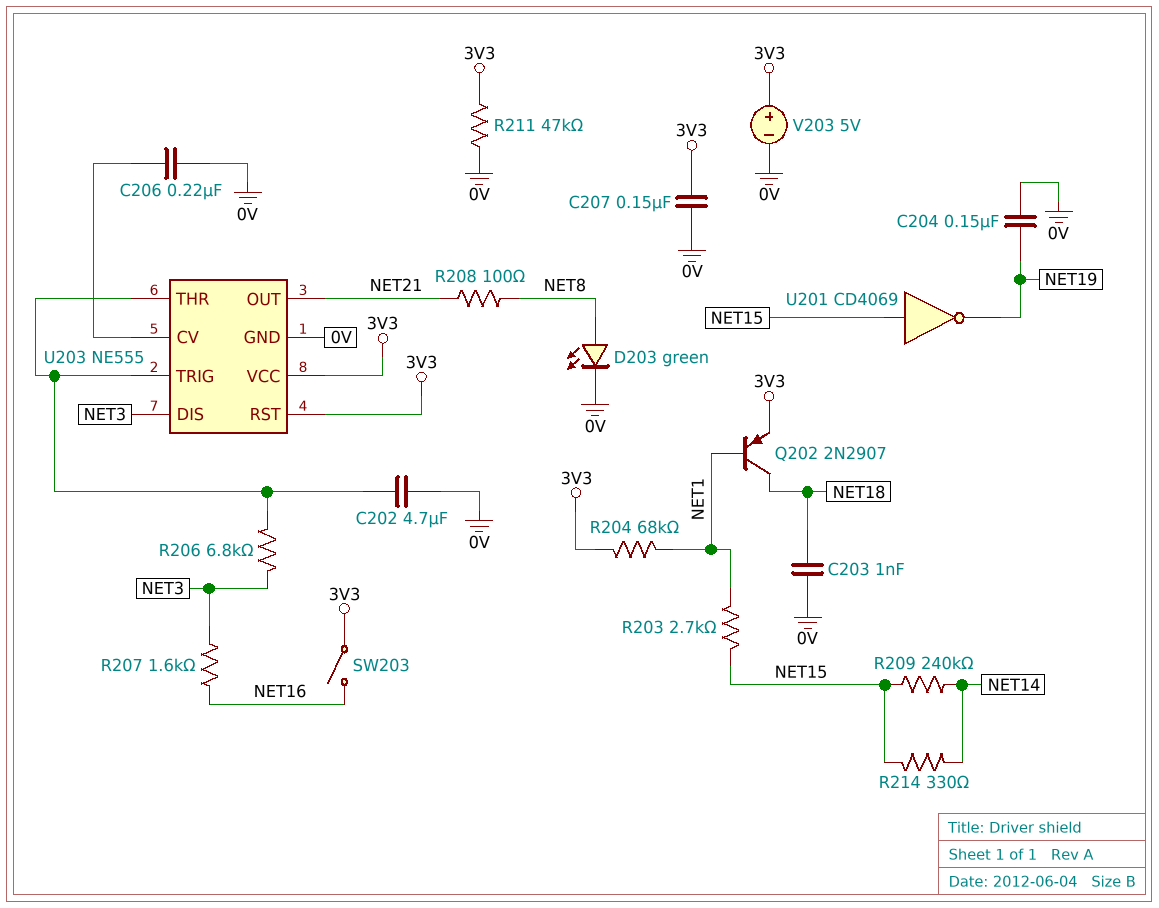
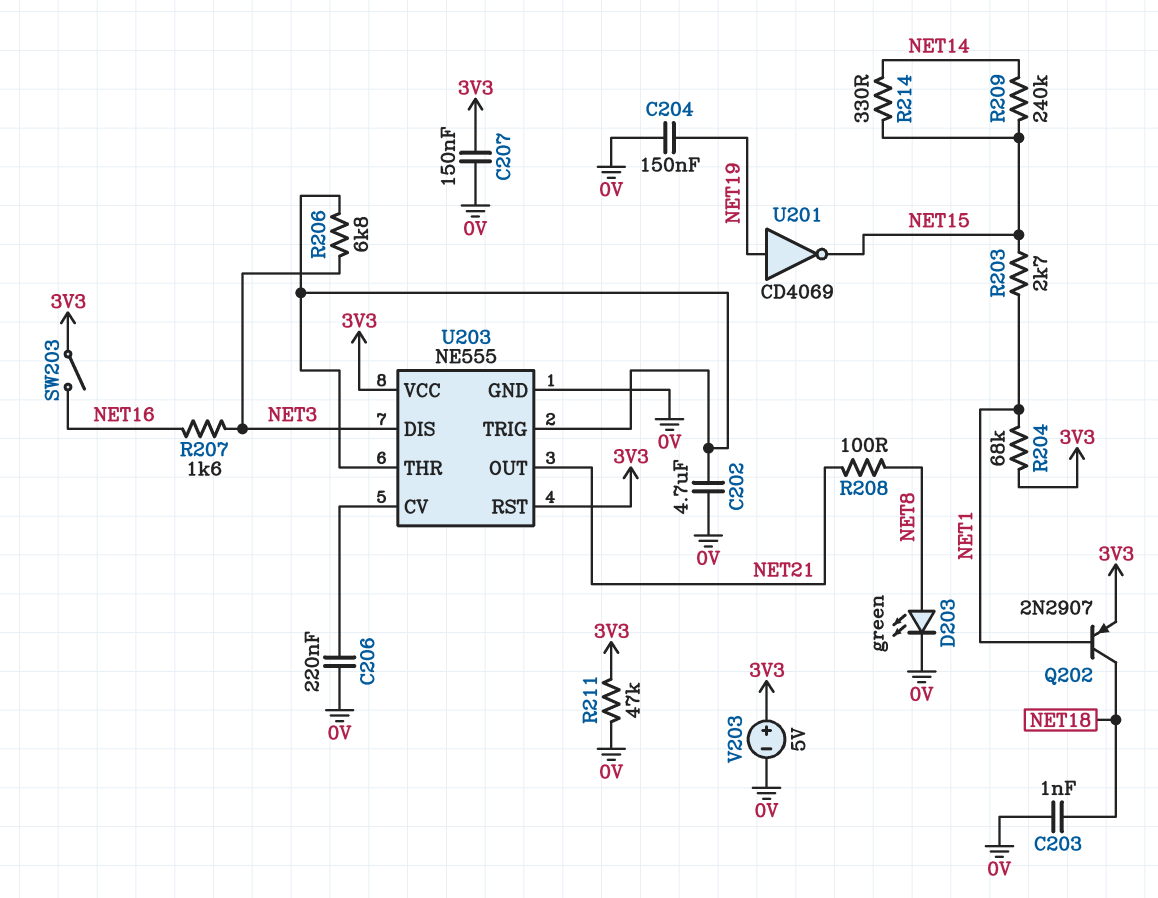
U201: NOT CD4069 (in NET15, out NET19) -> NOT CD4069 (in NET19, out NET15)

